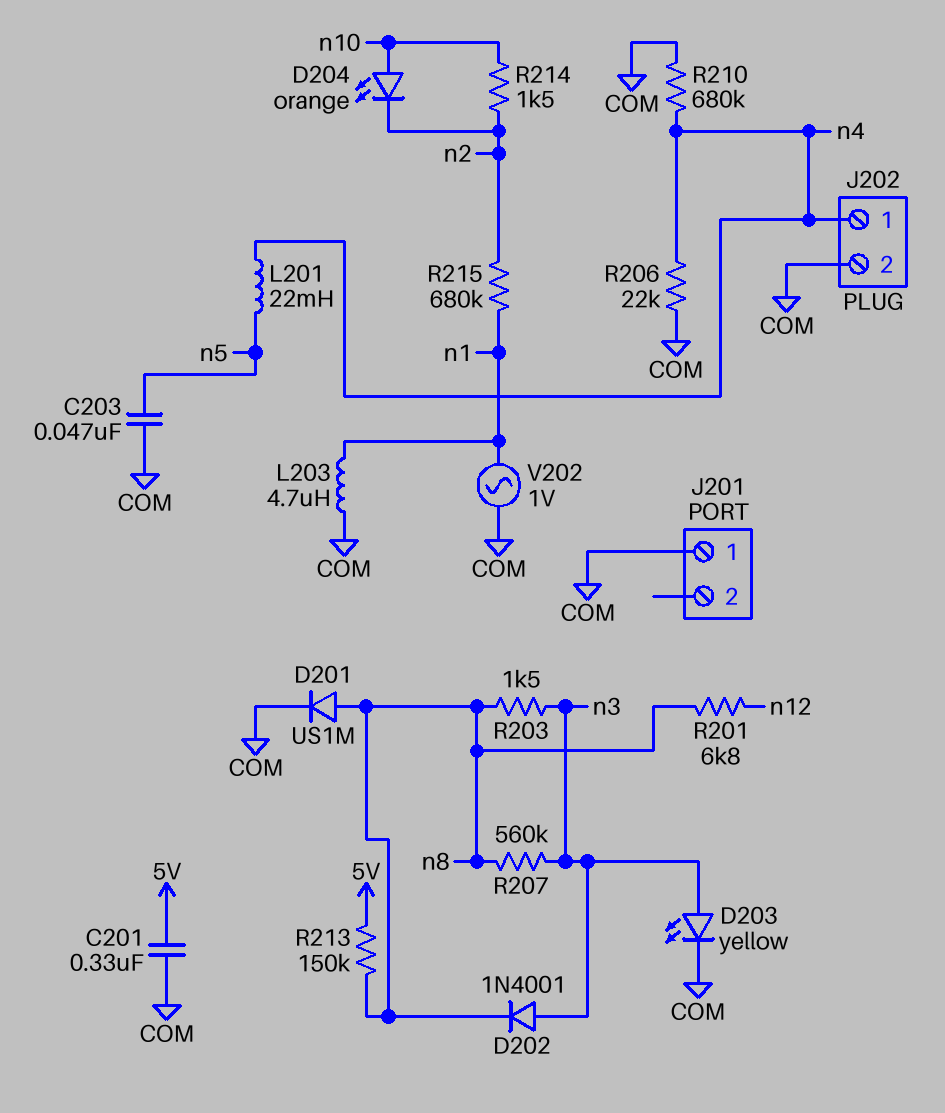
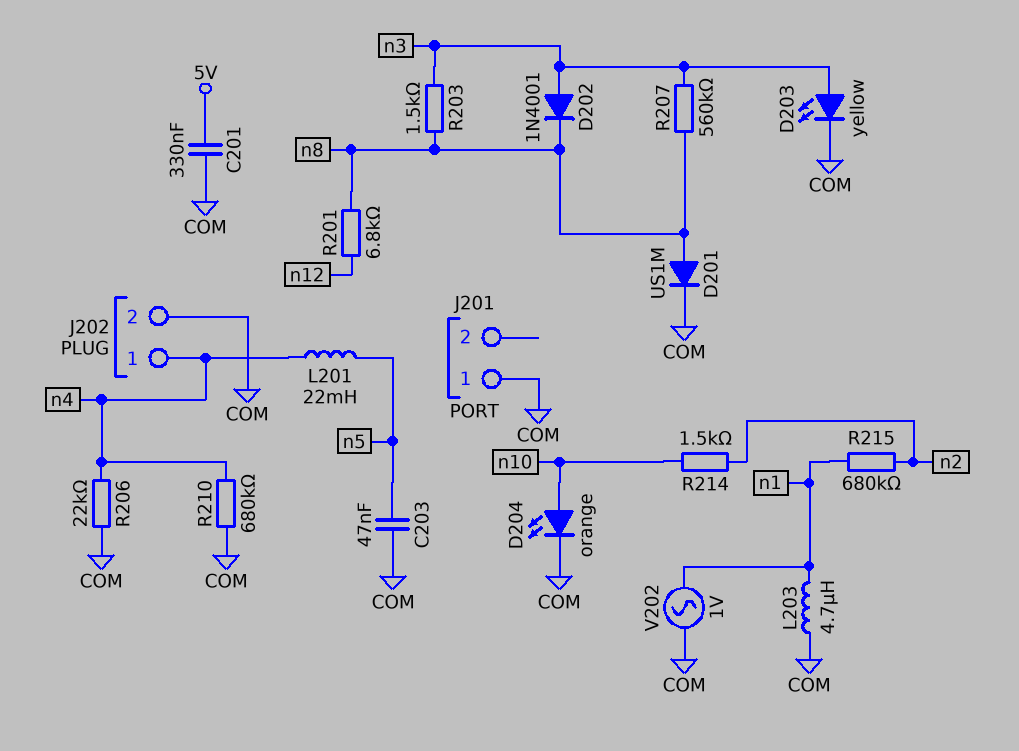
D204: LED orange (A n10, K n2) -> LED orange (A n10, K COM)
R213: 150k (5V, n8) -> none

